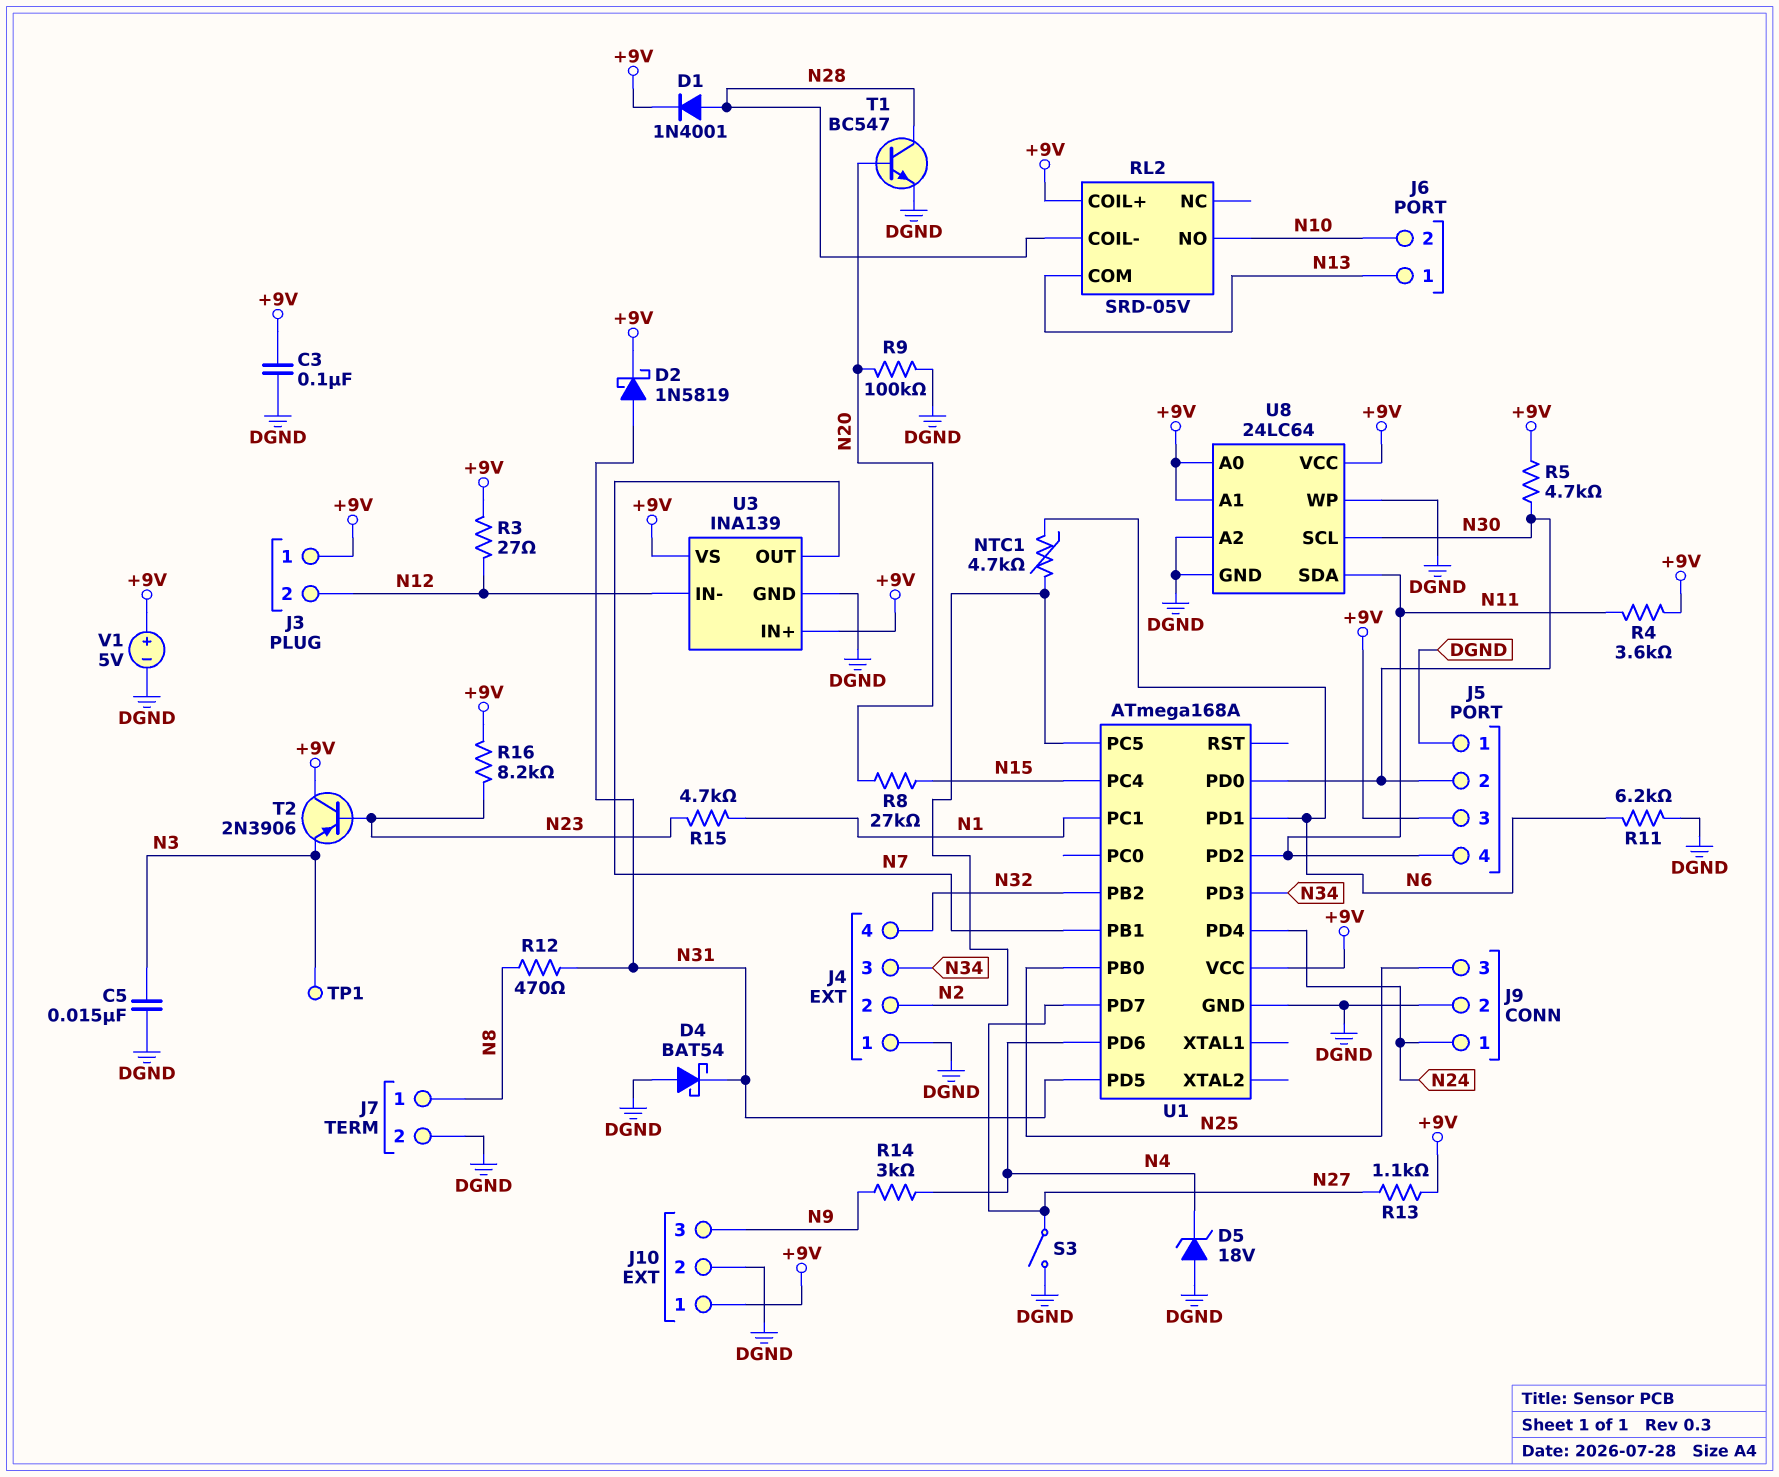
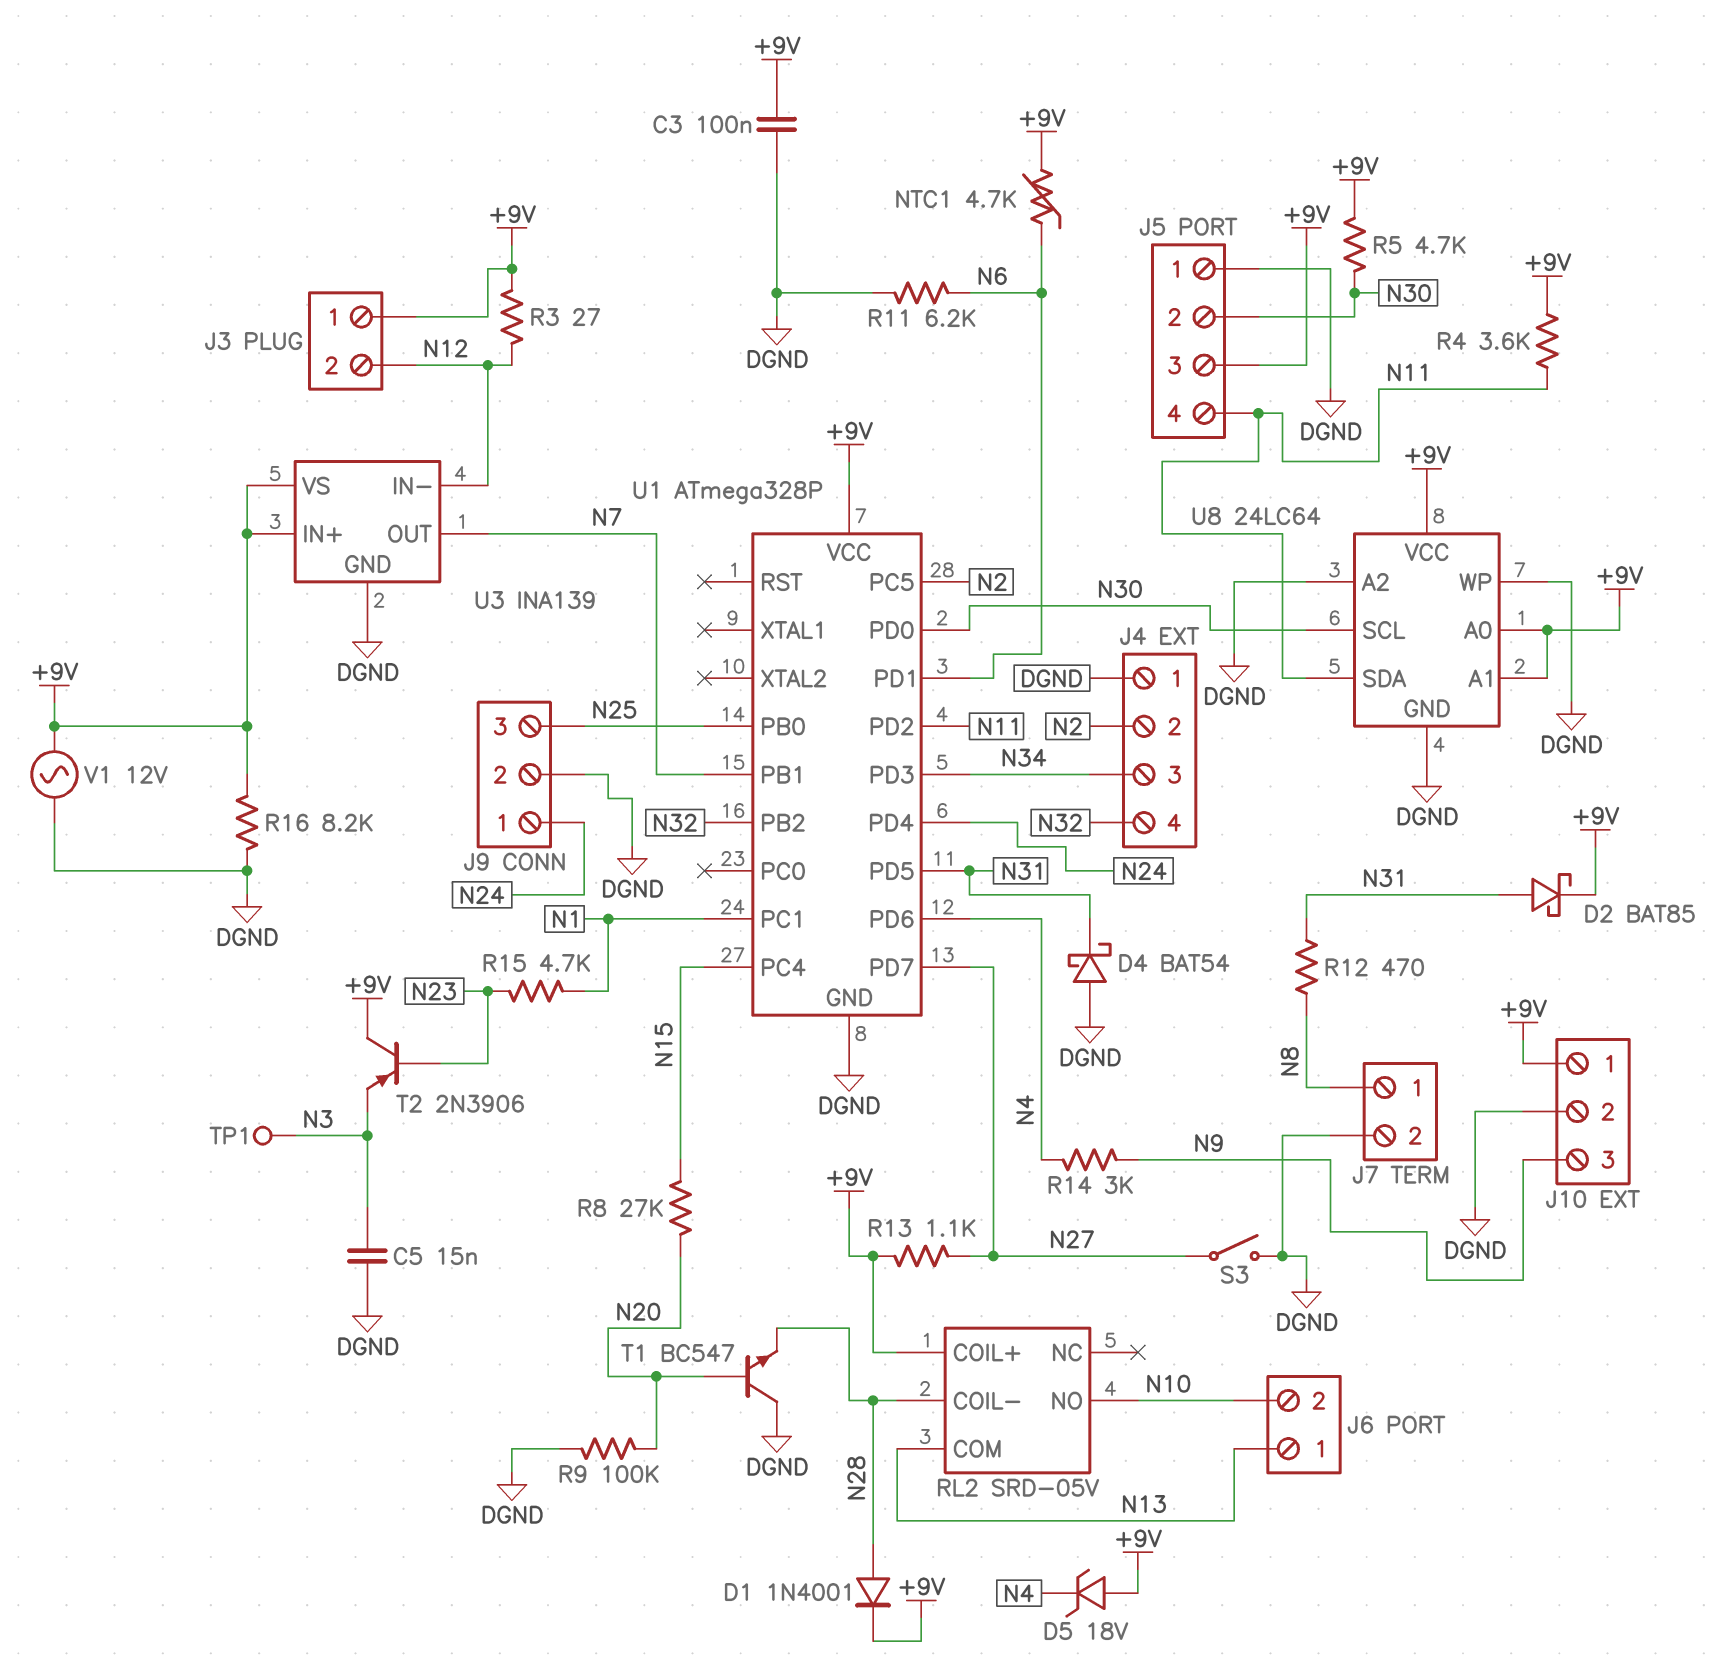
D2: schottky 1N5819 (A N31, K +9V) -> schottky BAT85 (A N31, K +9V)
D5: zener 18V (A DGND, K N4) -> zener 18V (A +9V, K N4)
NTC1: 4.7k (N2, N6) -> 4.7k (+9V, N6)
R16: 8.2k (+9V, N23) -> 8.2k (+9V, DGND)
T1: NPN BC547 (B N20, C N28, E DGND) -> NPN BC547 (B N20, C DGND, E N28)
U1: ATmega168A -> ATmega328P
V1: 5V (plus +9V, minus DGND) -> AC 12V (+9V, DGND)

